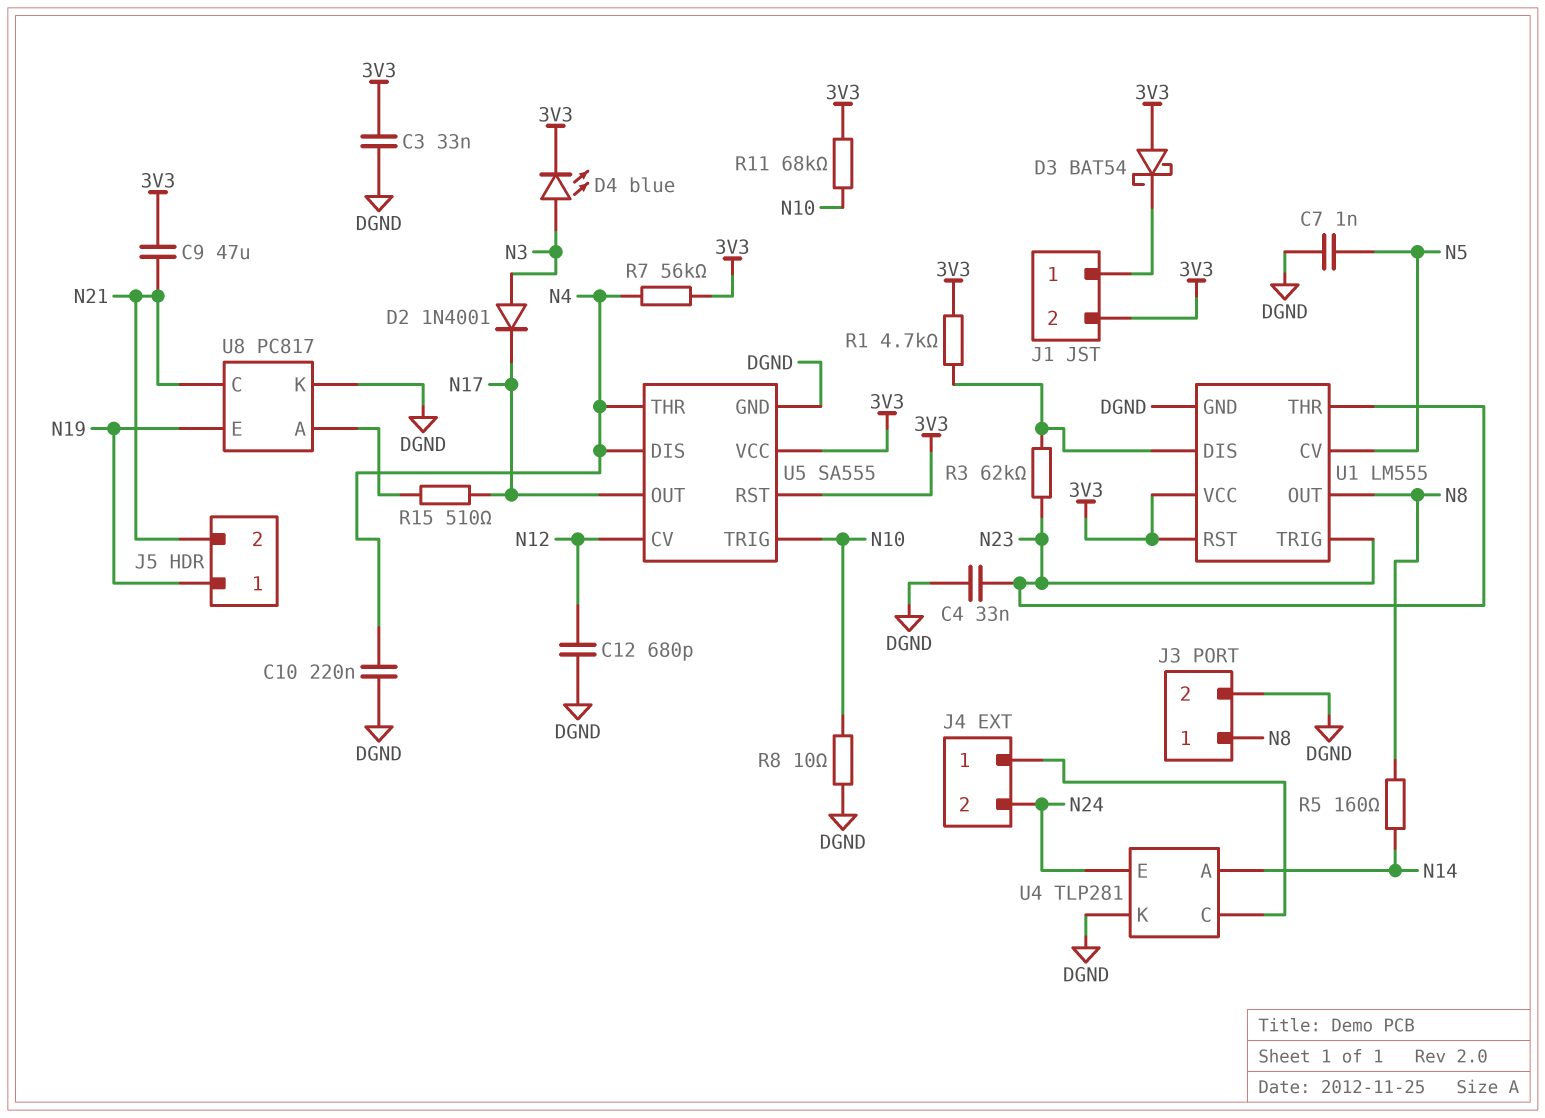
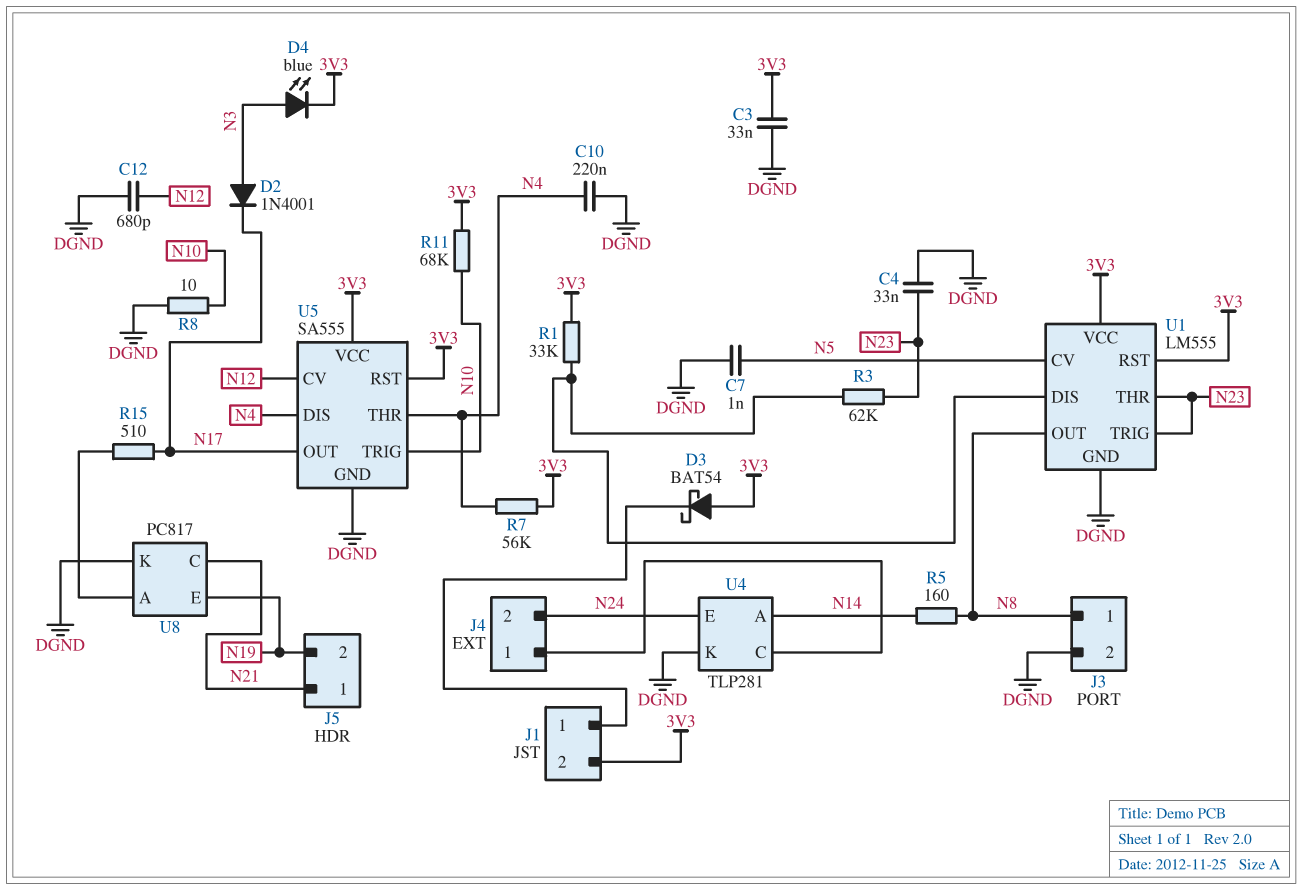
C9: 47uF (3V3, N21) -> none
J5 pin 1: N19 -> N21
J5 pin 2: N21 -> N19
R1: 4.7k (3V3, U1/DIS) -> 33k (3V3, U1/DIS)

